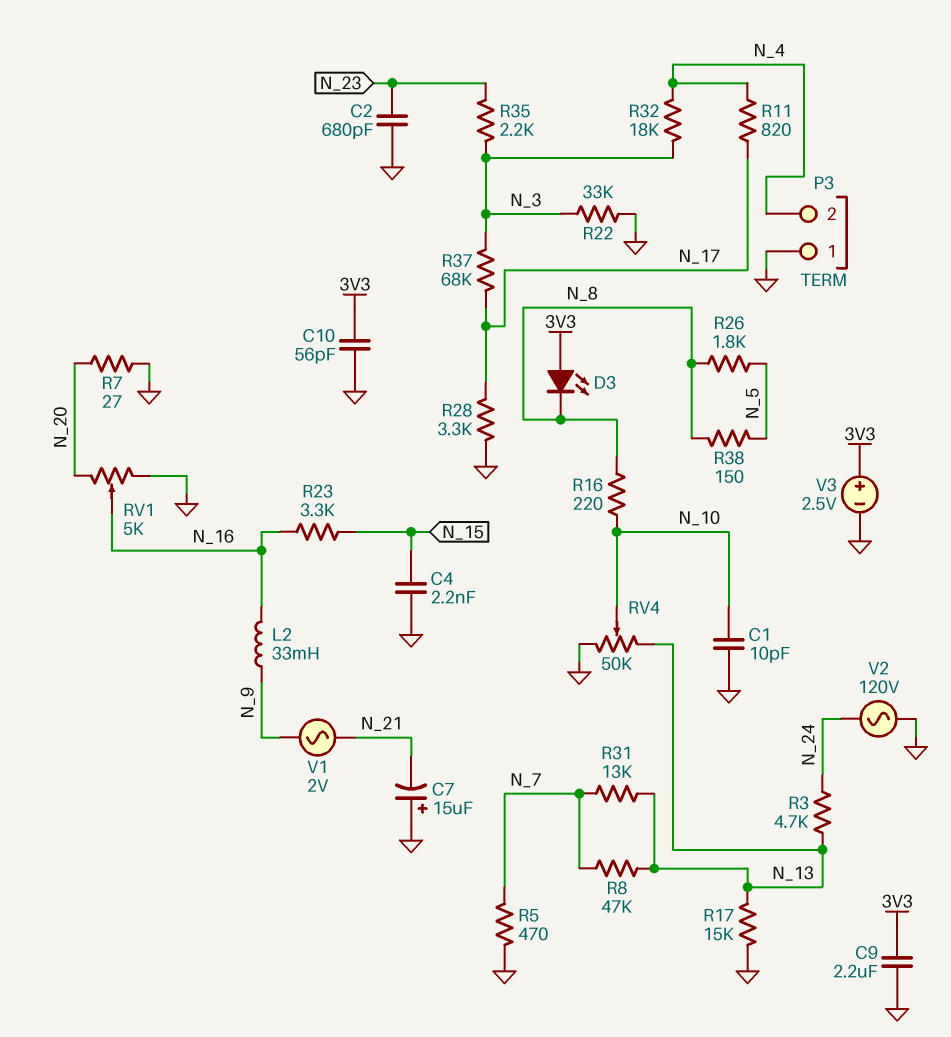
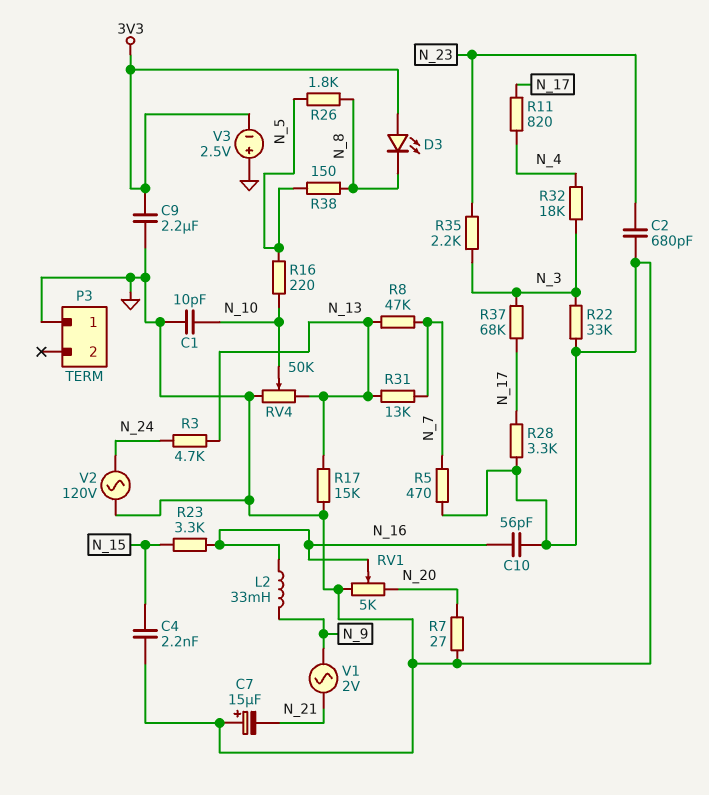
C10: 56pF (3V3, GND) -> 56pF (GND, N_16)
P3 pin 2: N_4 -> none
R16: 220 (N_8, N_10) -> 220 (N_5, N_10)
V3: 2.5V (plus 3V3, minus GND) -> 2.5V (plus GND, minus 3V3)

